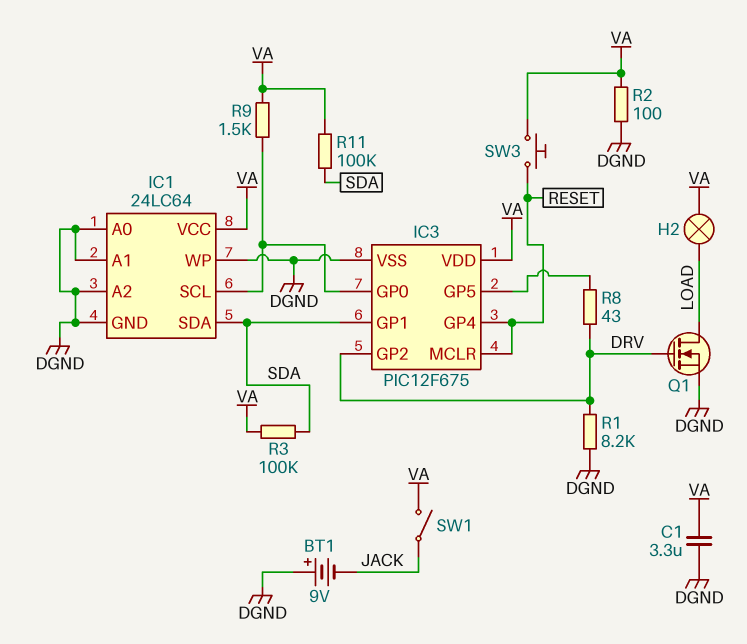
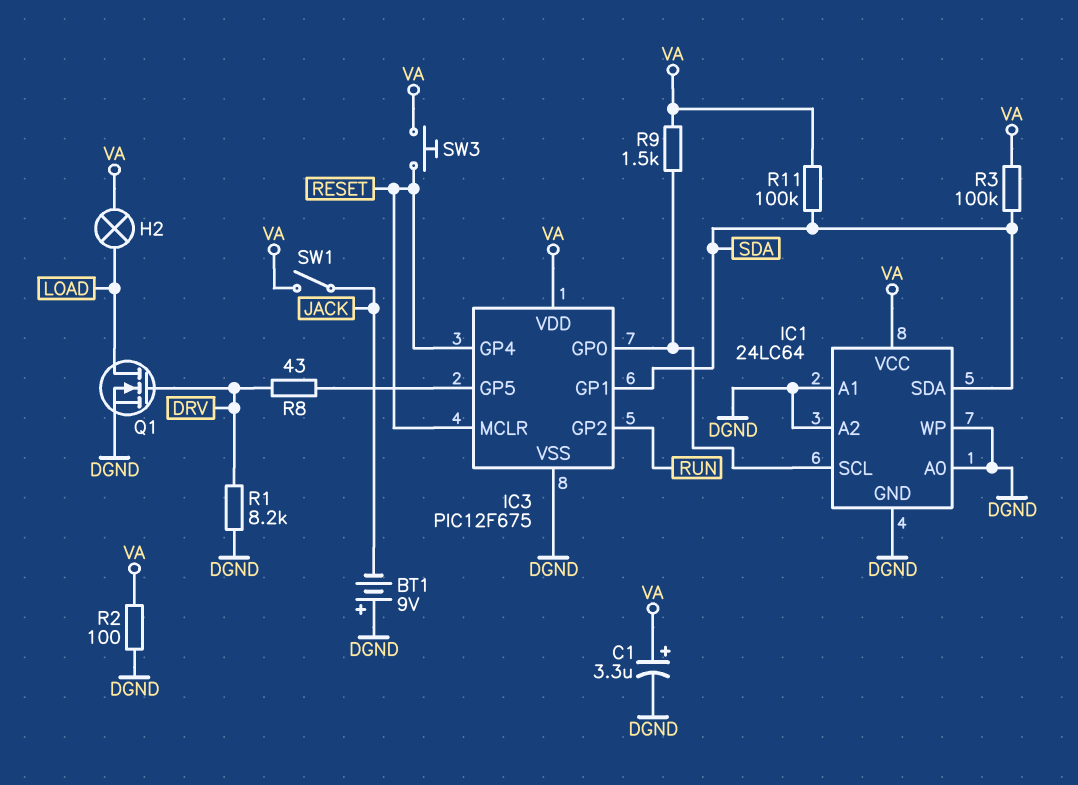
C1: 3.3uF (DGND, VA) -> 3.3uF (plus VA, minus DGND)
IC3 pin GP2: DRV -> RUN

